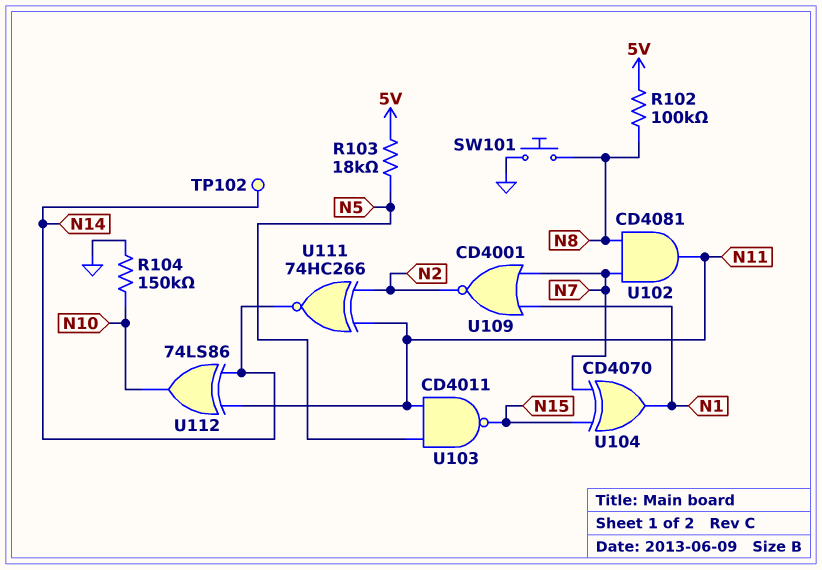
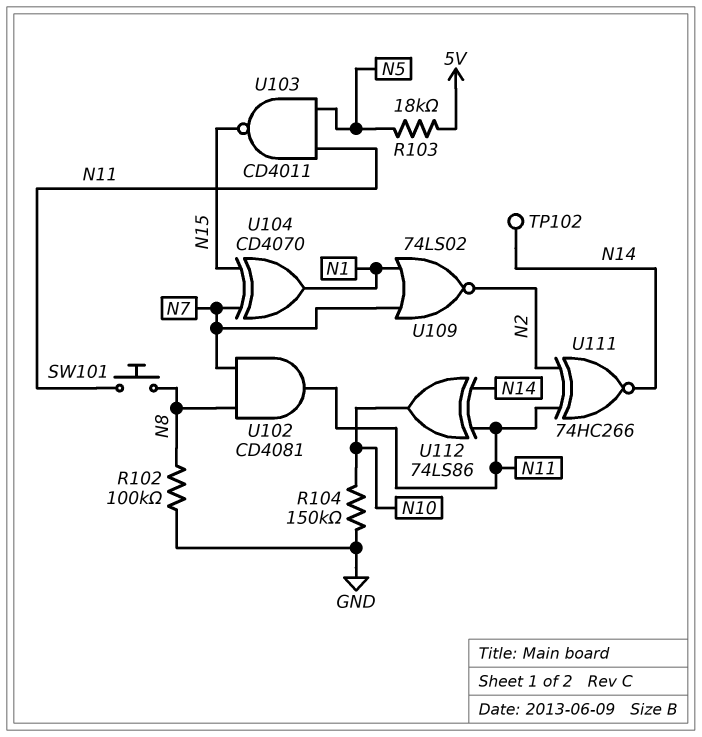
R102: 100k (5V, N8) -> 100k (GND, N8)
SW101: button (GND, N8) -> button (N8, N11)
U109: NOR CD4001 (in N1, in N7, out N2) -> NOR 74LS02 (in N1, in N7, out N2)

